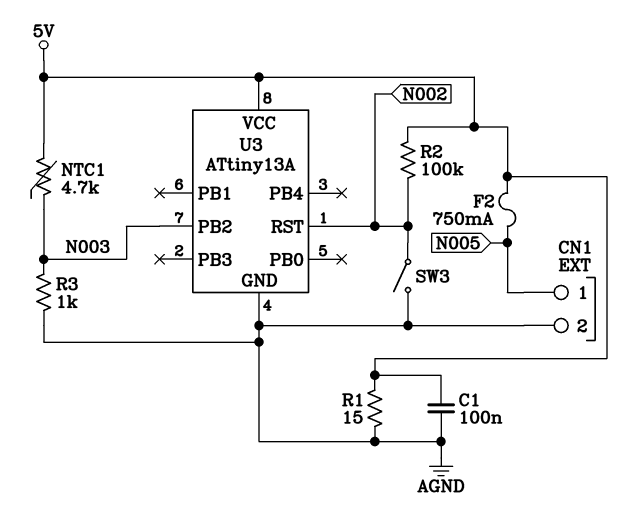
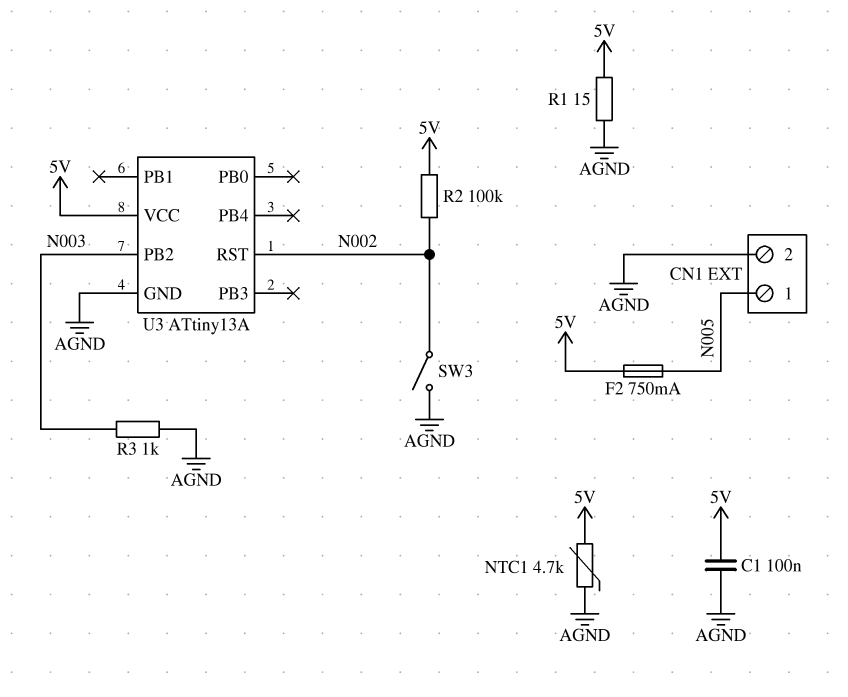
NTC1: 4.7k (5V, N003) -> 4.7k (5V, AGND)

